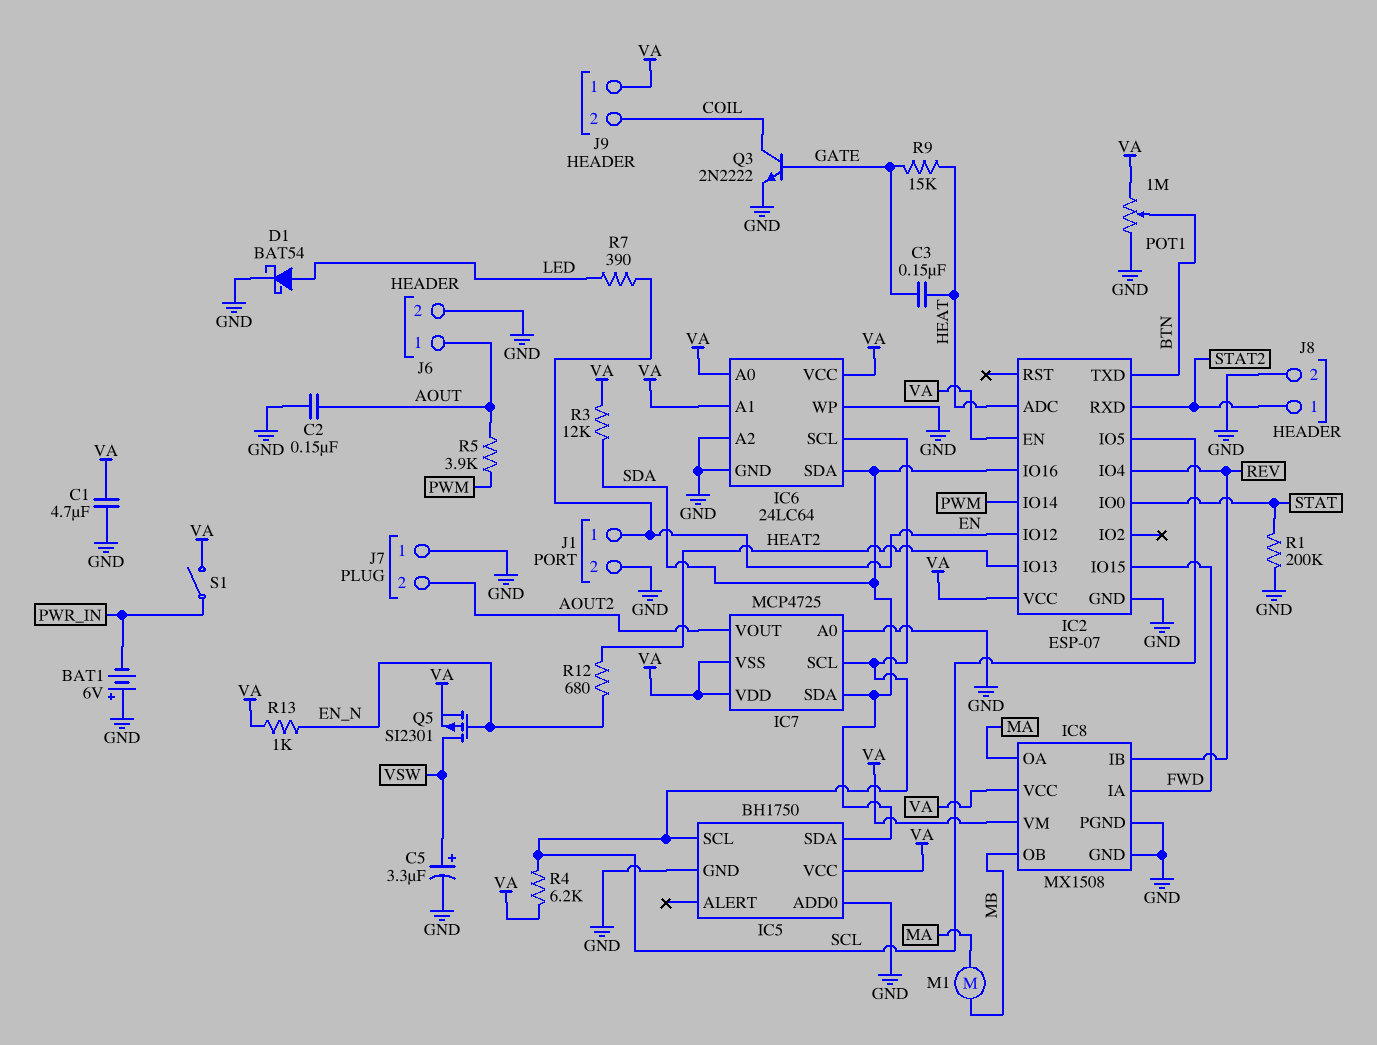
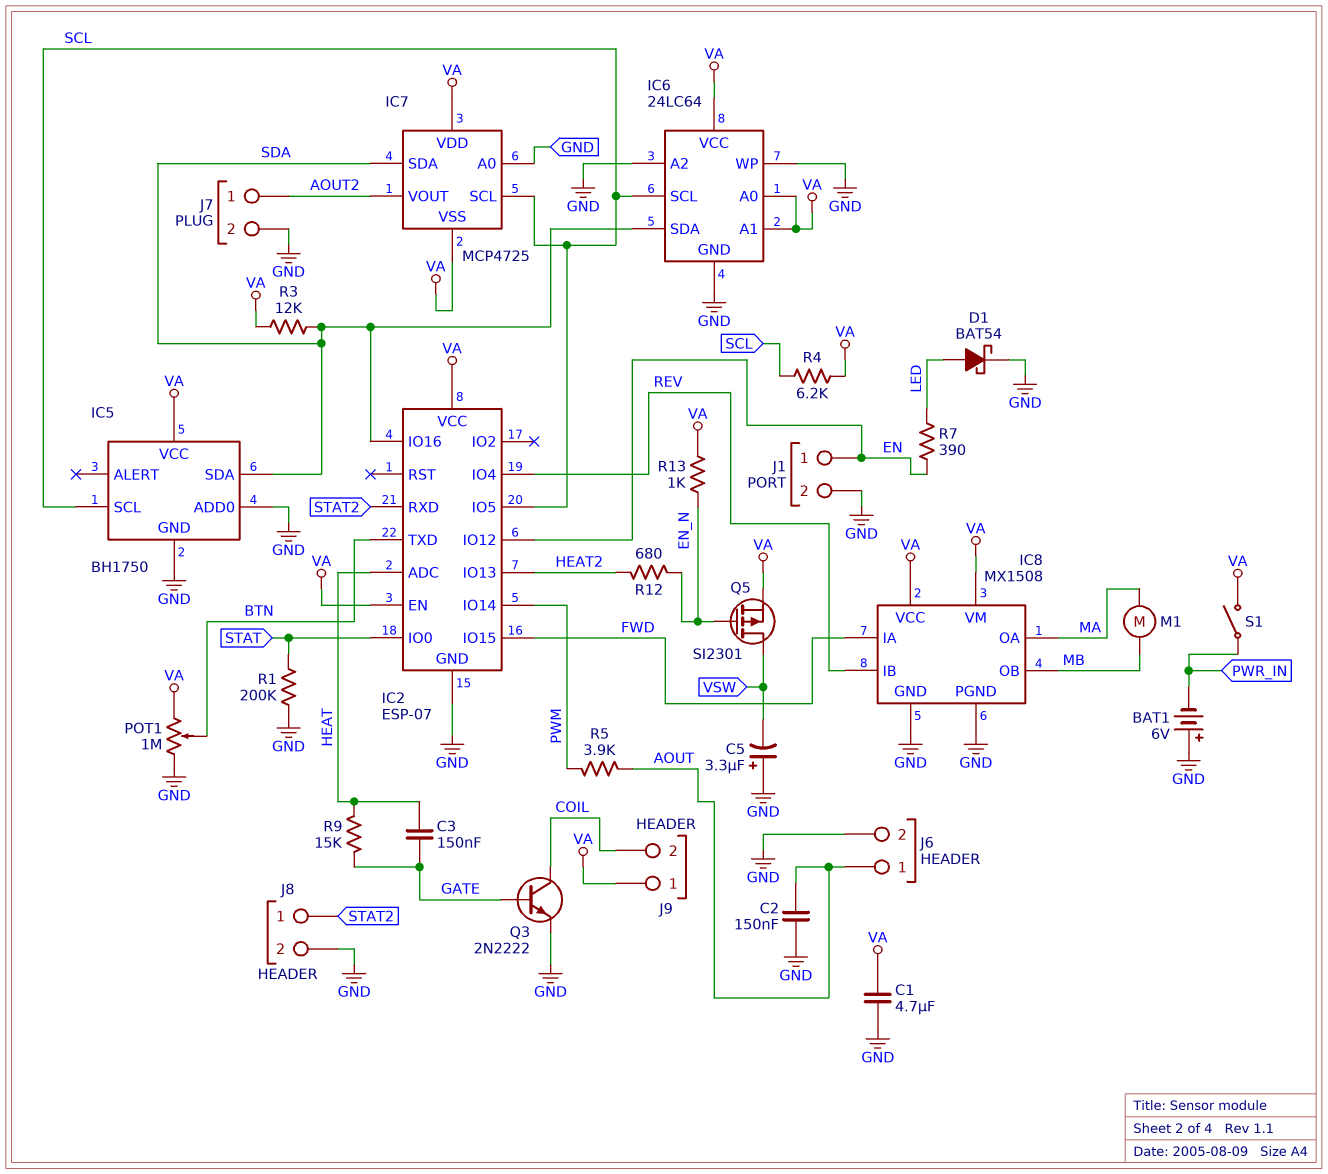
C5: 3.3uF (plus VSW, minus GND) -> 3.3uF (plus GND, minus VSW)
J7 pin 1: GND -> AOUT2
J7 pin 2: AOUT2 -> GND

